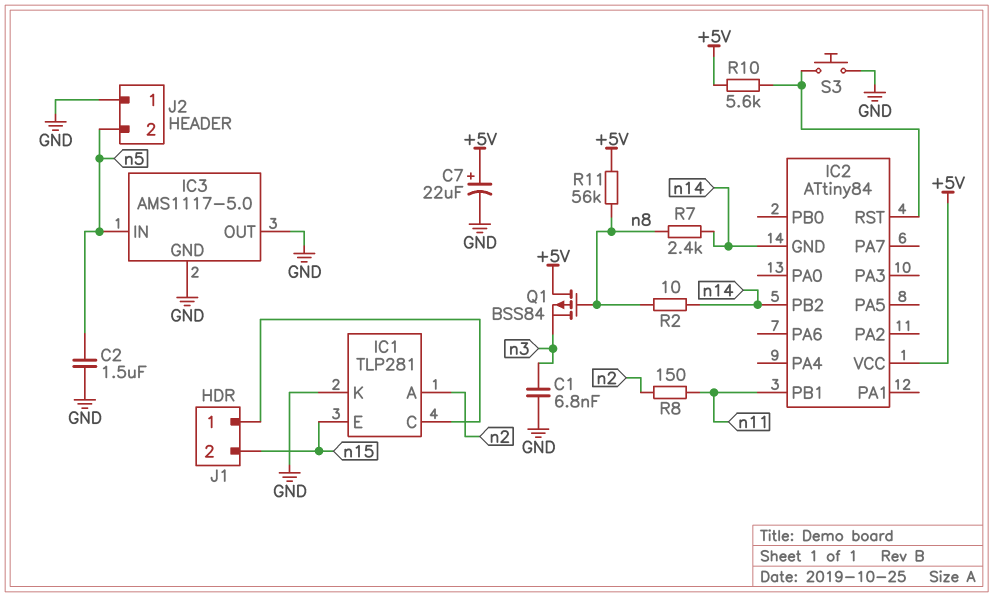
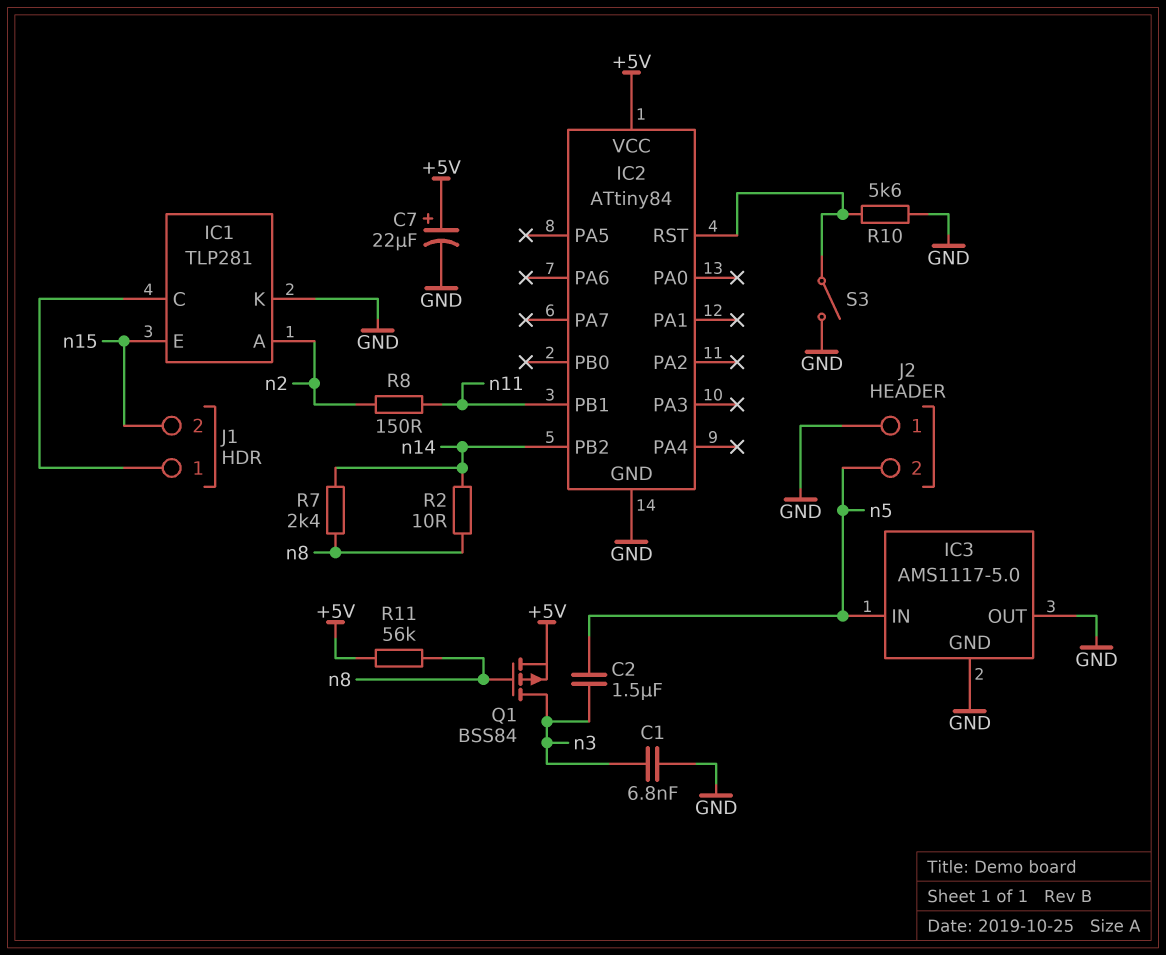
C2: 1.5uF (GND, n5) -> 1.5uF (n3, n5)
IC2 pin GND: n14 -> GND
Q1: PMOS BSS84 (G n8, D +5V, S n3) -> PMOS BSS84 (G n8, D n3, S +5V)
R10: 5.6k (+5V, IC2/RST) -> 5.6k (GND, IC2/RST)
S3: button (GND, IC2/RST) -> switch (GND, IC2/RST)

